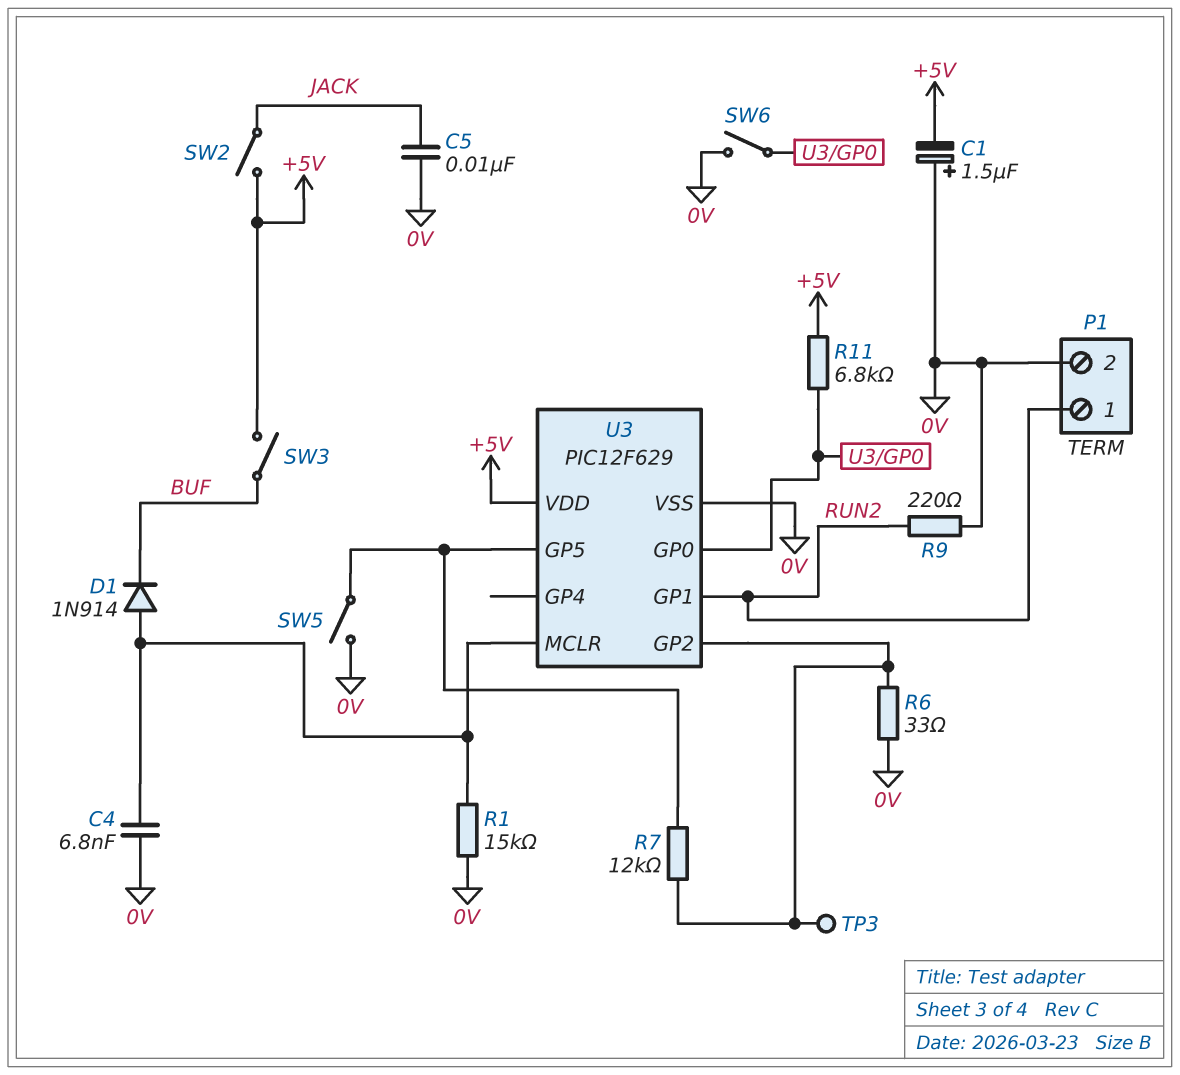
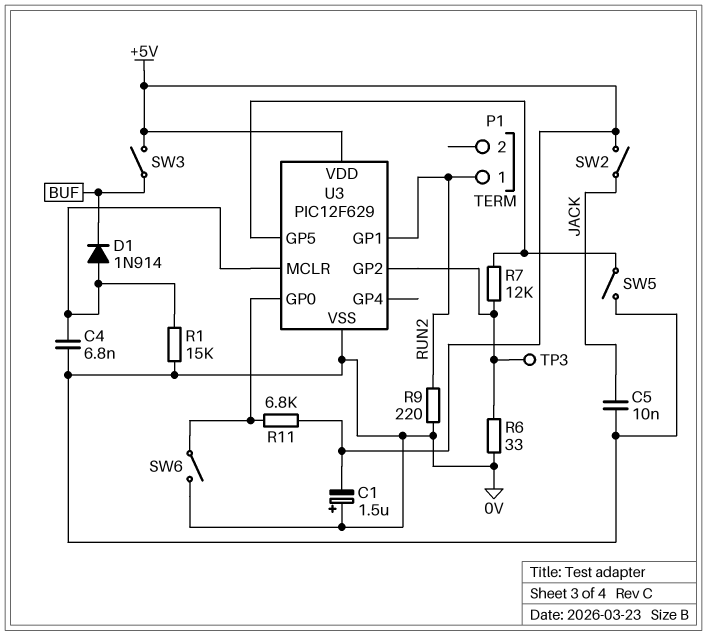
P1 pin 2: 0V -> none

